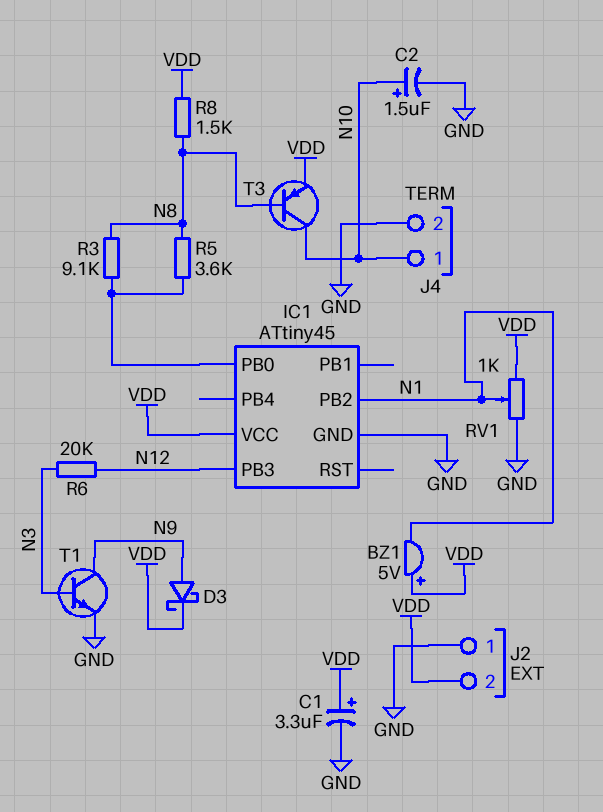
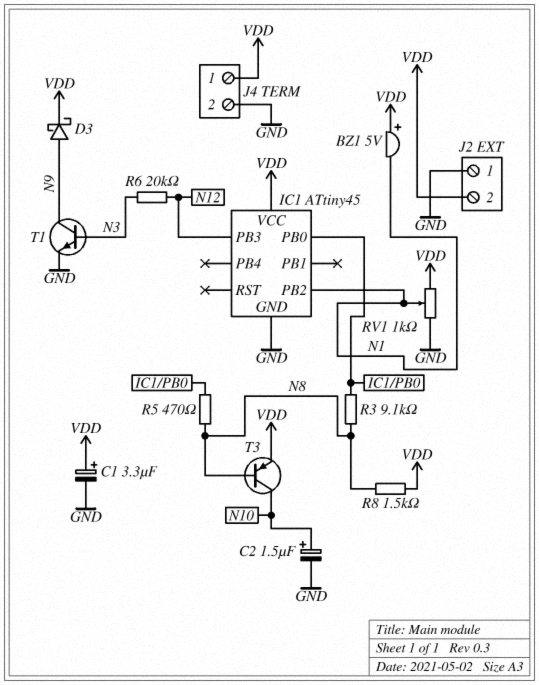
J4 pin 1: N10 -> VDD
R5: 3.6k (IC1/PB0, N8) -> 470 (IC1/PB0, N8)

